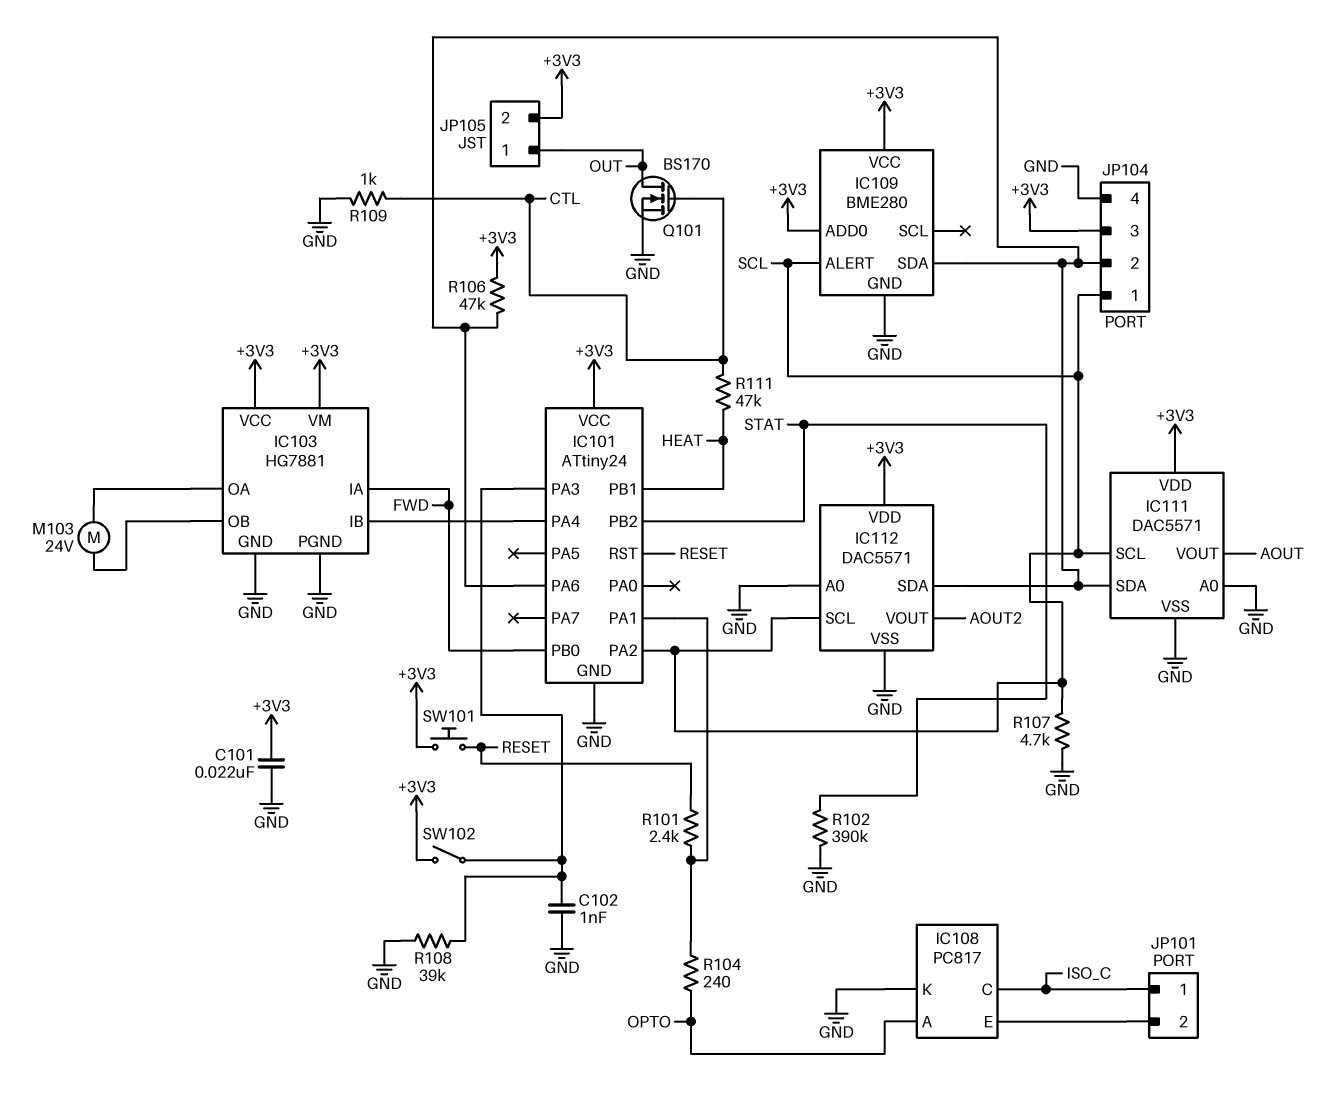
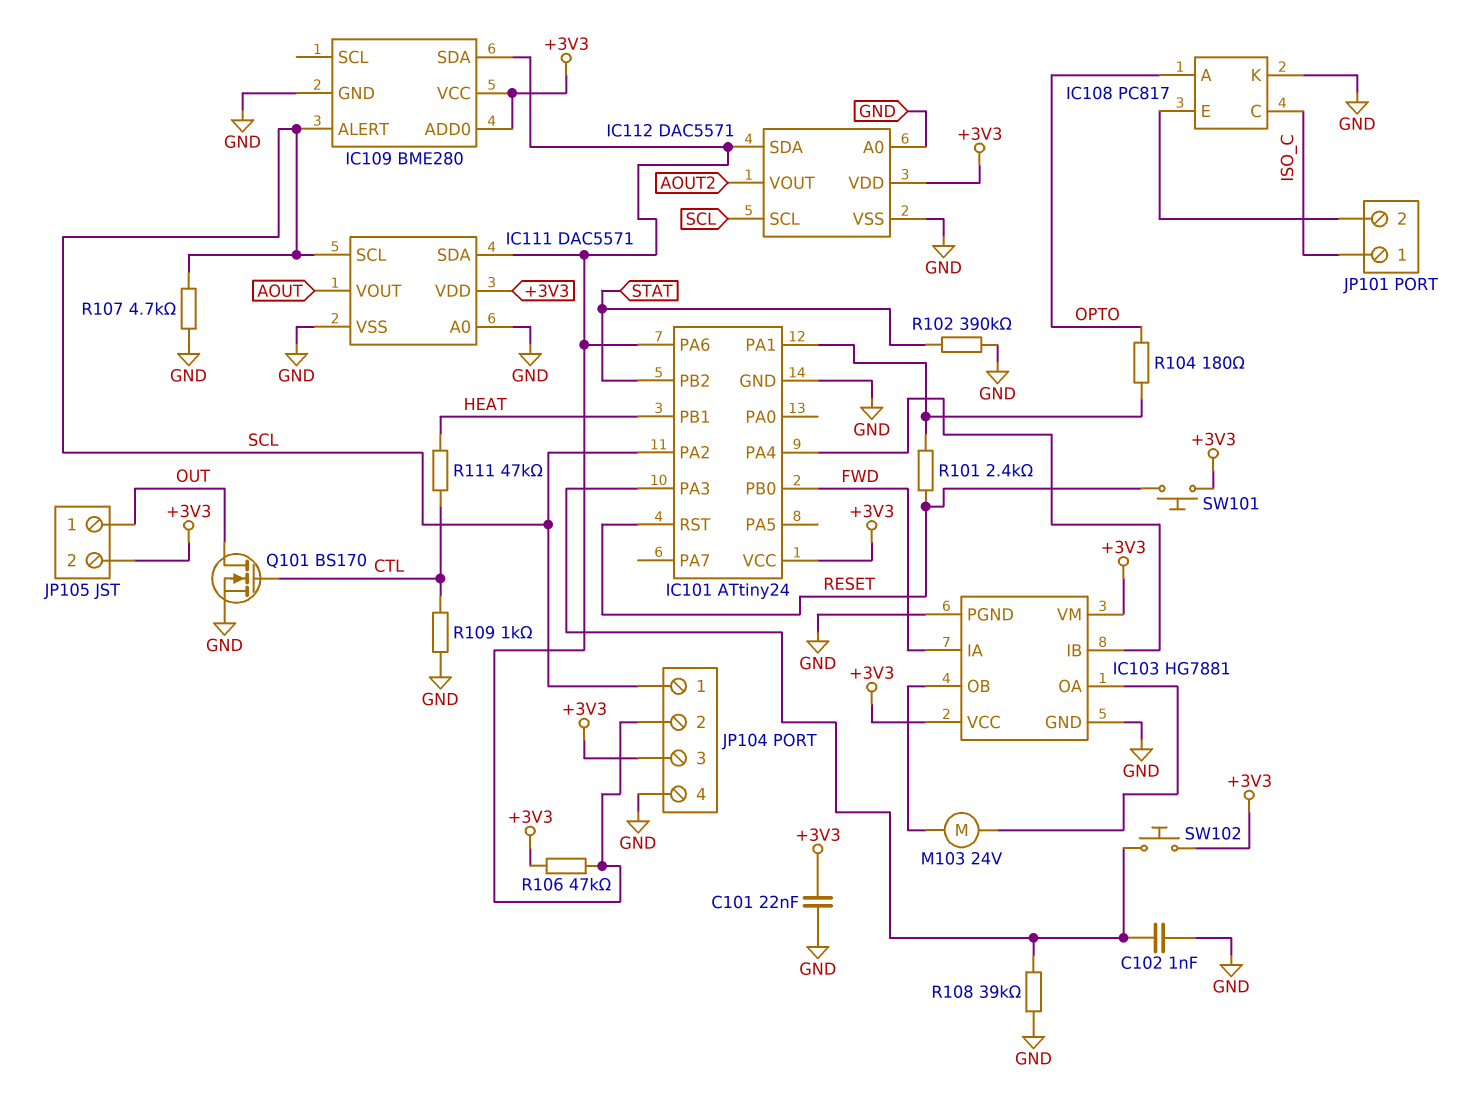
R104: 240 (IC101/PA1, OPTO) -> 180 (IC101/PA1, OPTO)
SW102: switch (+3V3, IC101/PA3) -> button (+3V3, IC101/PA3)

